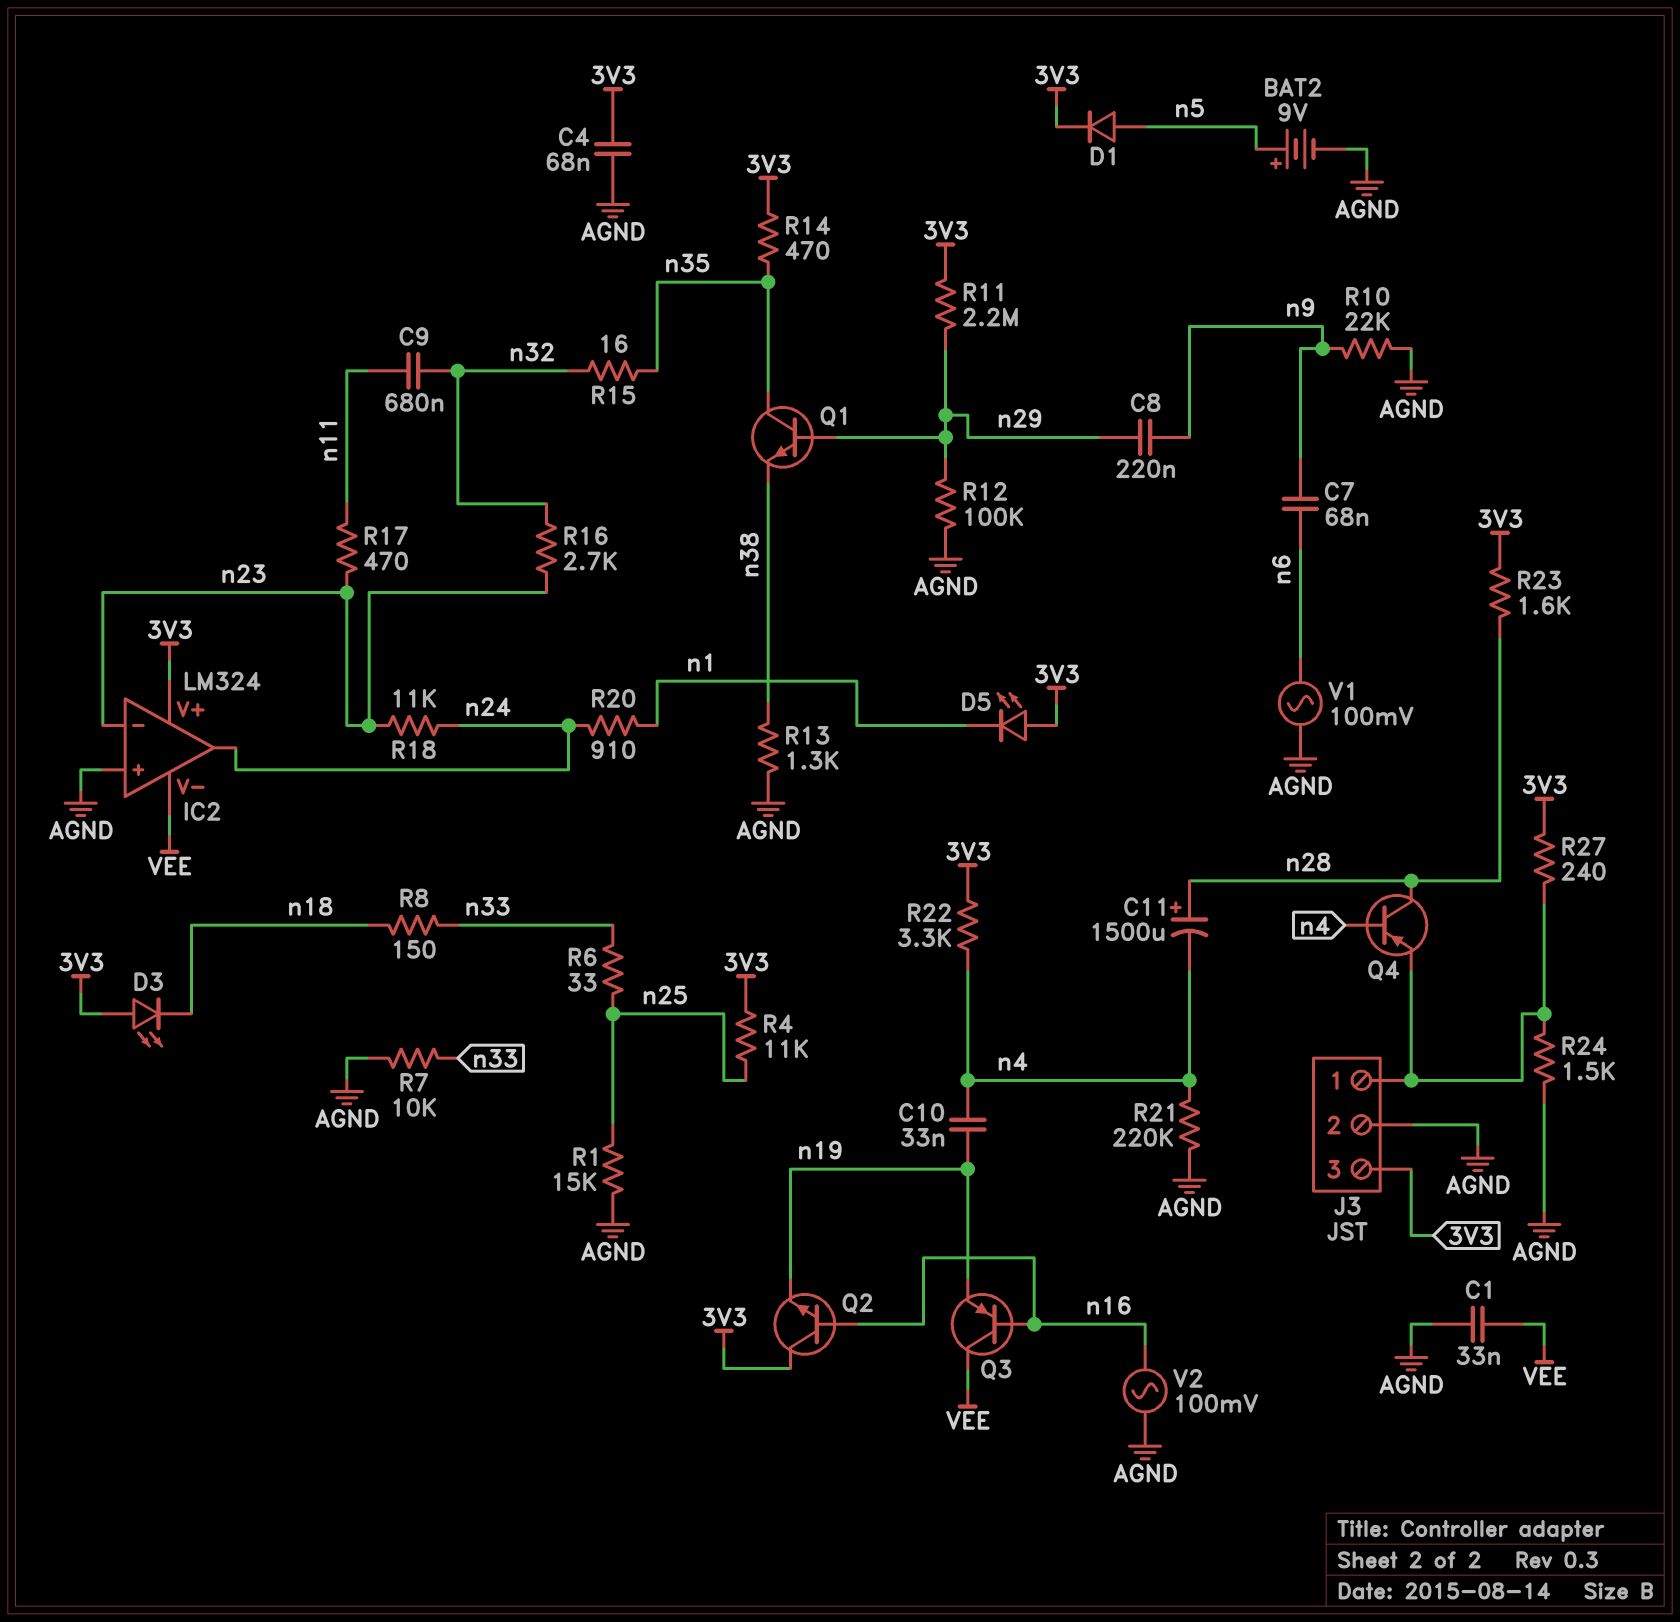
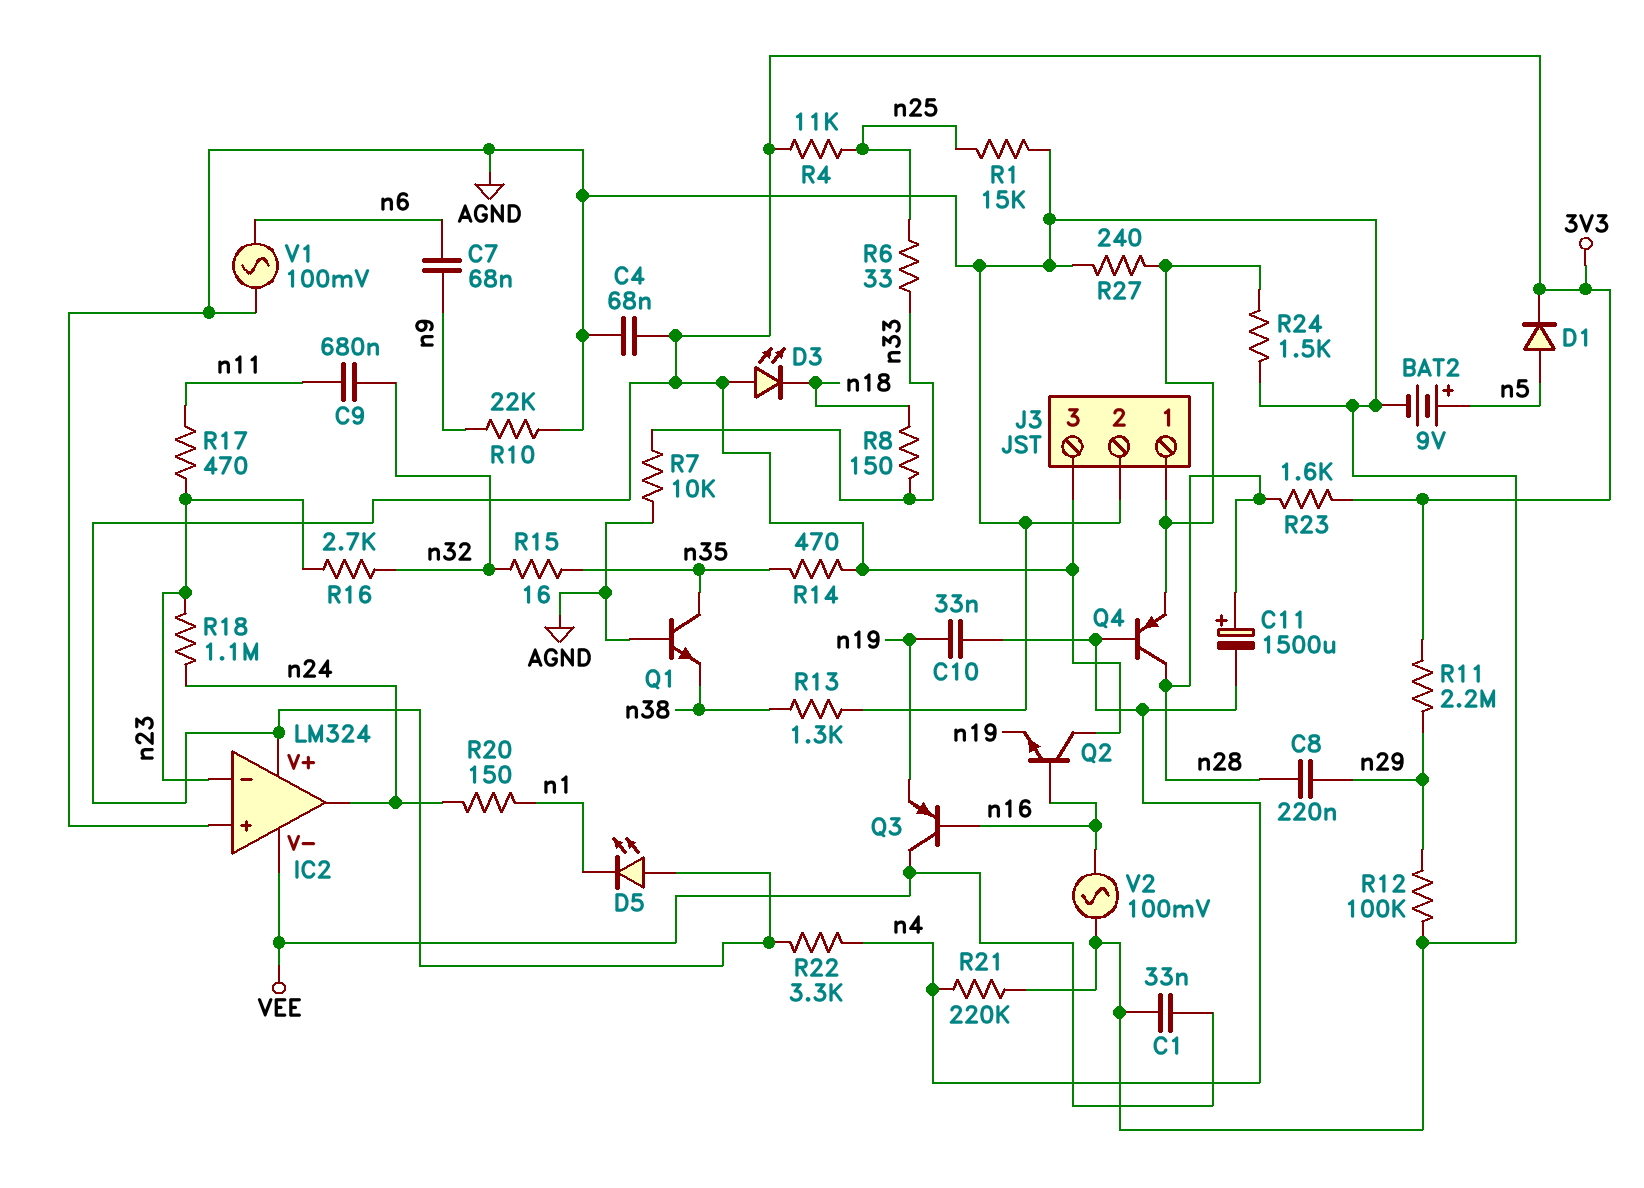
C8: 220nF (n9, n29) -> 220nF (n28, n29)
Q1: NPN (B n29, C n35, E n38) -> NPN (B AGND, C n35, E n38)
R18: 11k (n23, n24) -> 1.1M (n23, n24)
R20: 910 (n1, n24) -> 150 (n1, n24)
R27: 240 (3V3, J3/1) -> 240 (AGND, J3/1)

